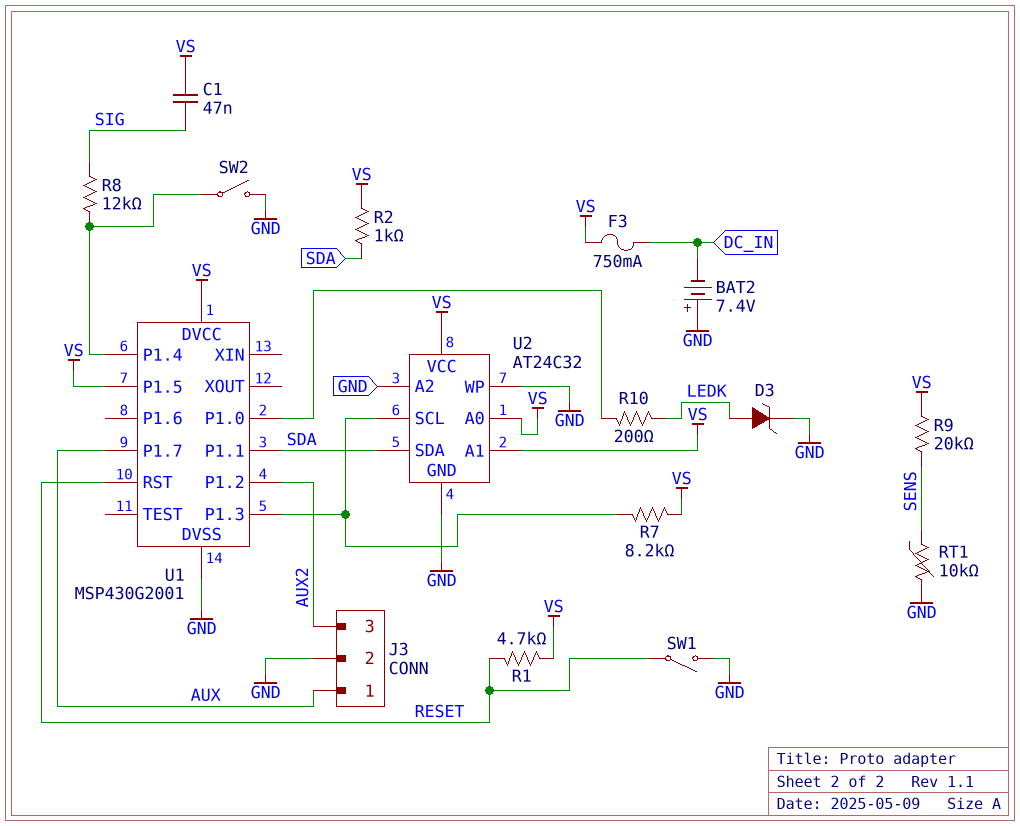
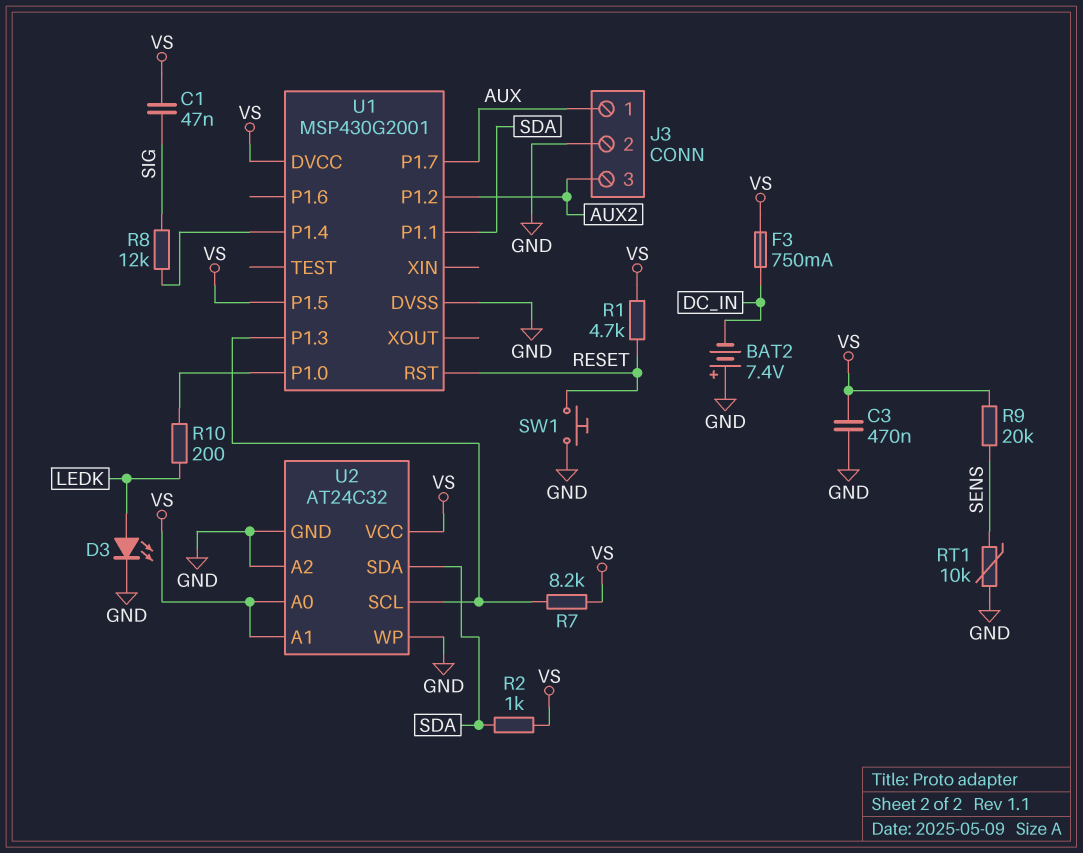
C3: none -> 470nF (GND, VS)
D3: zener (A LEDK, K GND) -> LED (A LEDK, K GND)
SW1: switch (GND, RESET) -> button (GND, RESET)
SW2: switch (GND, U1/P1.4) -> none

